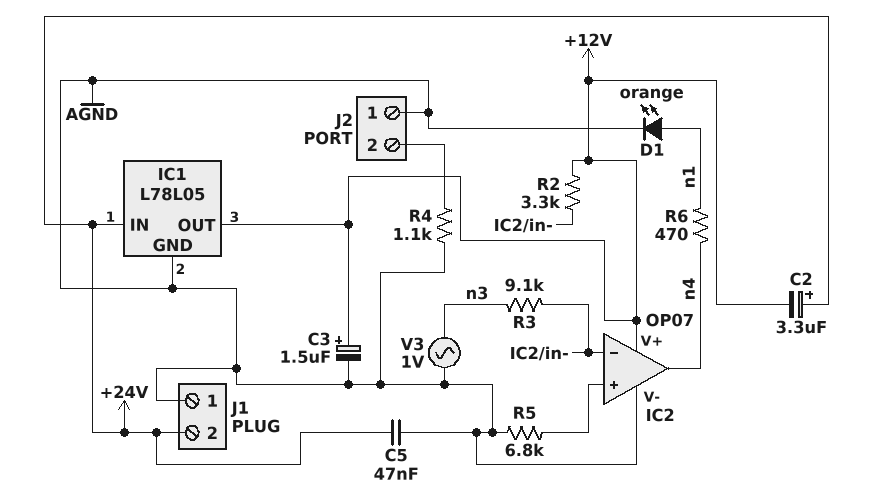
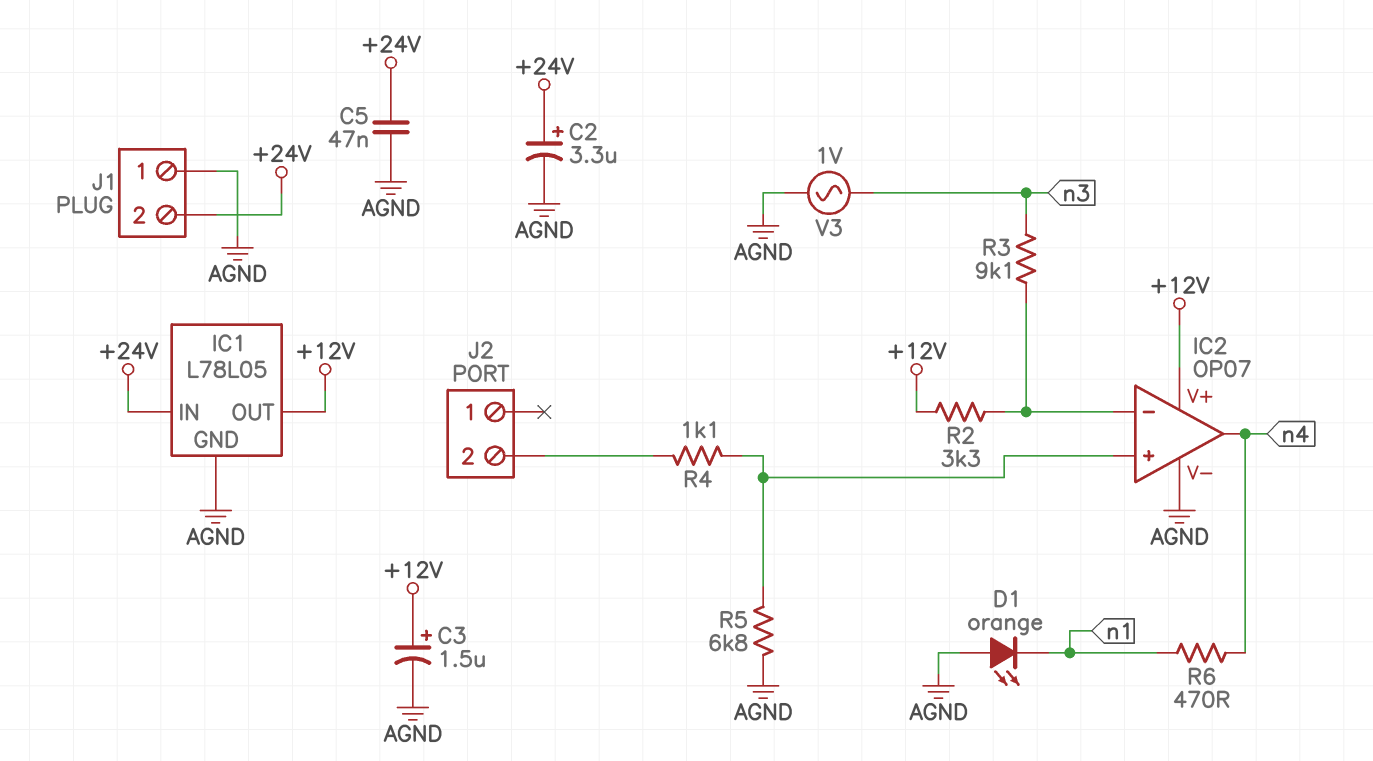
C2: 3.3uF (plus +24V, minus +12V) -> 3.3uF (plus +24V, minus AGND)
D1: LED orange (A n1, K AGND) -> LED orange (A AGND, K n1)
J2 pin 1: AGND -> none
R4: 1.1k (AGND, J2/2) -> 1.1k (IC2/in+, J2/2)

